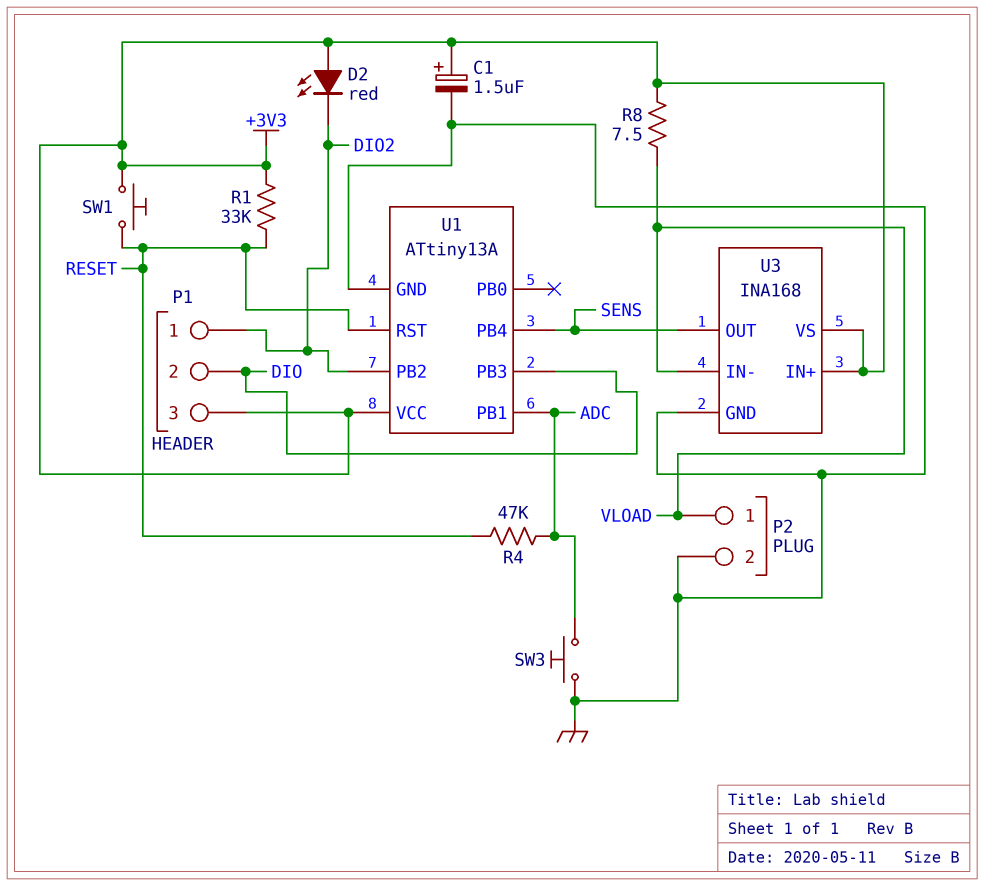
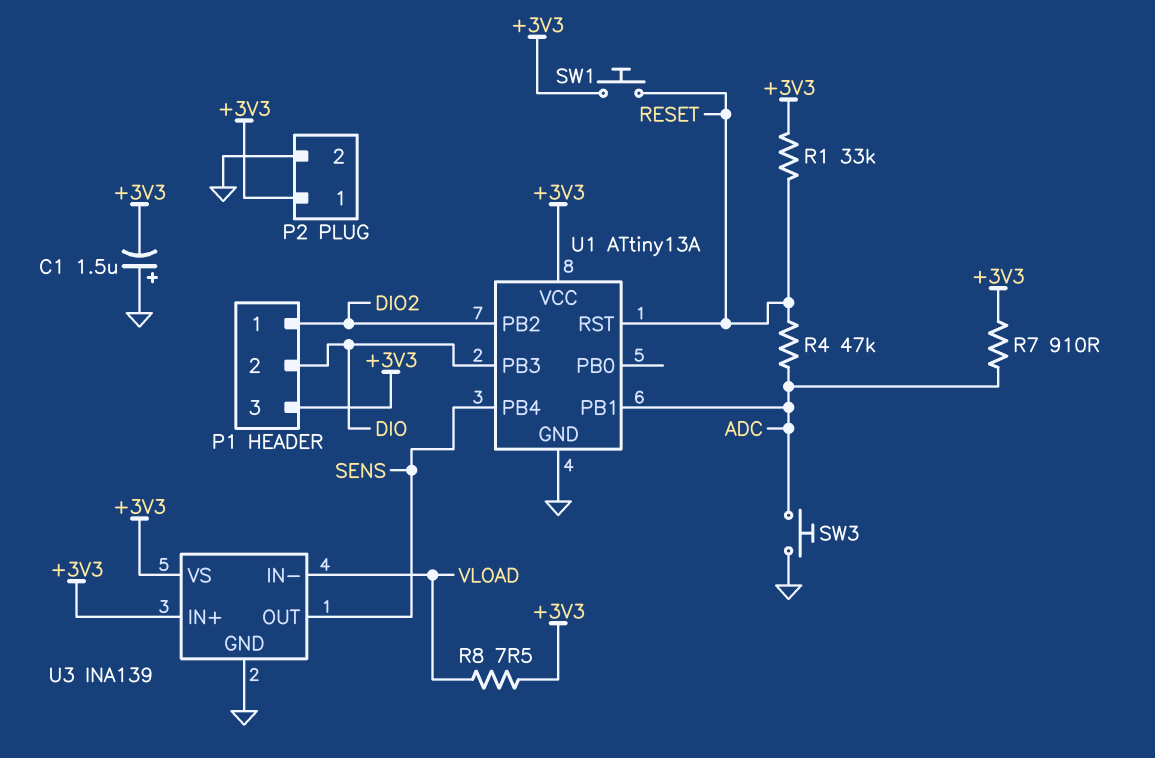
C1: 1.5uF (plus +3V3, minus GND) -> 1.5uF (plus GND, minus +3V3)
D2: LED red (A +3V3, K DIO2) -> none
P2 pin 1: VLOAD -> +3V3
R7: none -> 910 (+3V3, ADC)
U3: INA168 -> INA139

